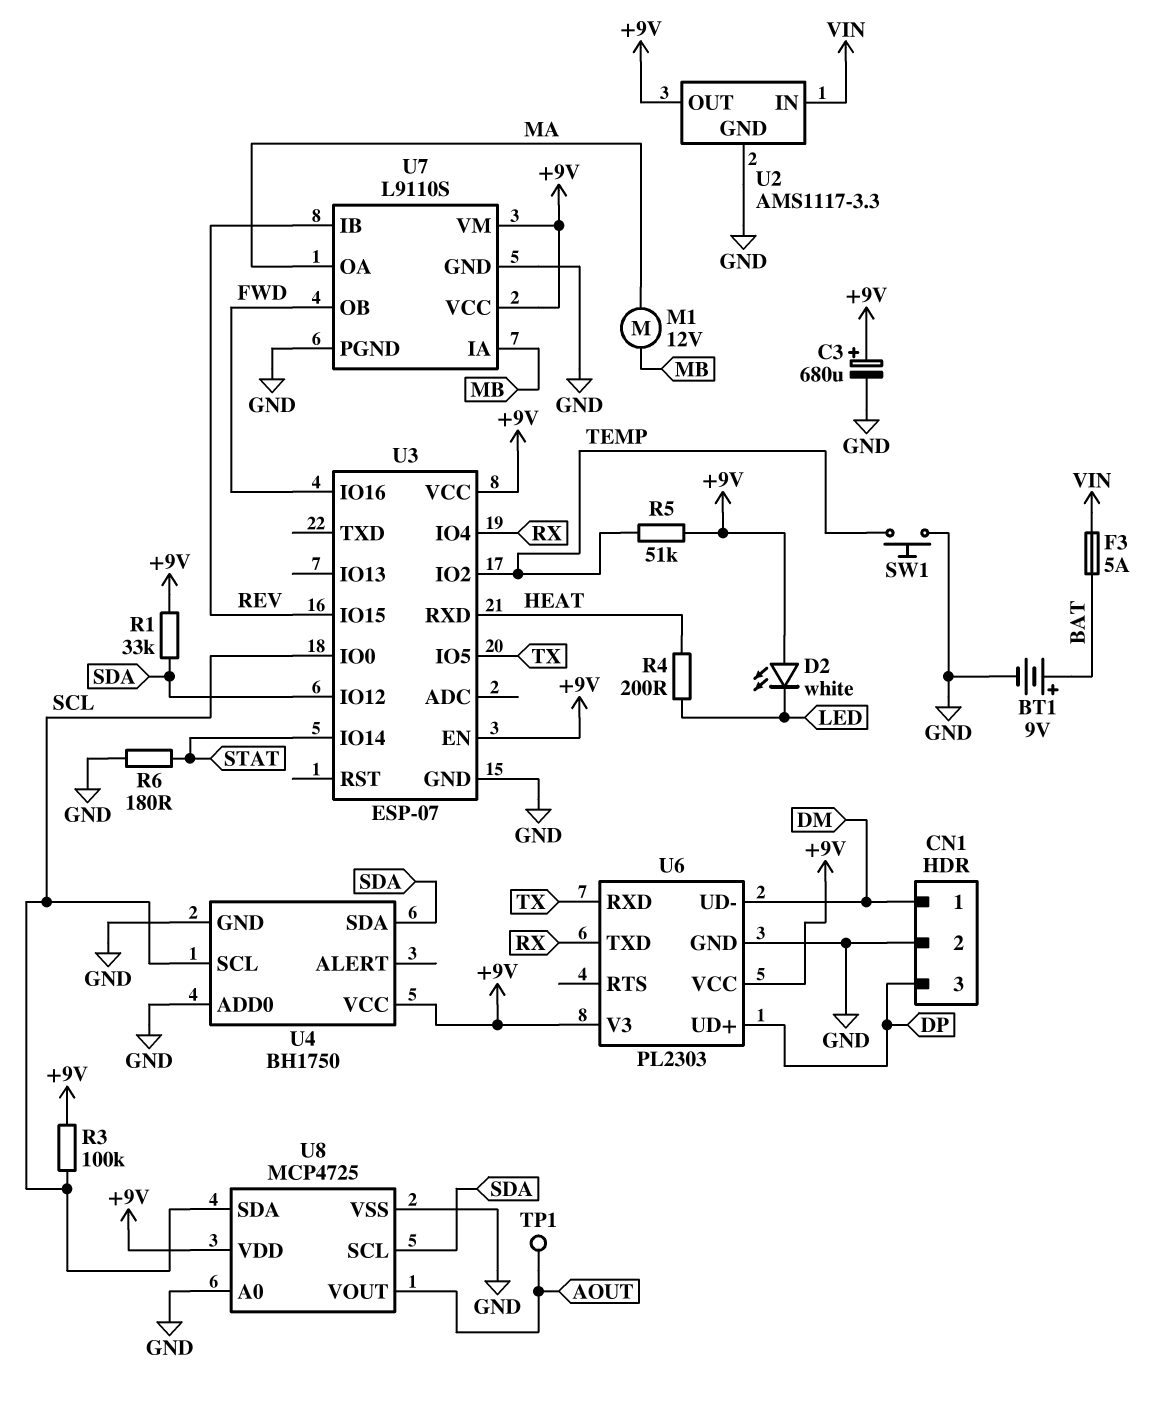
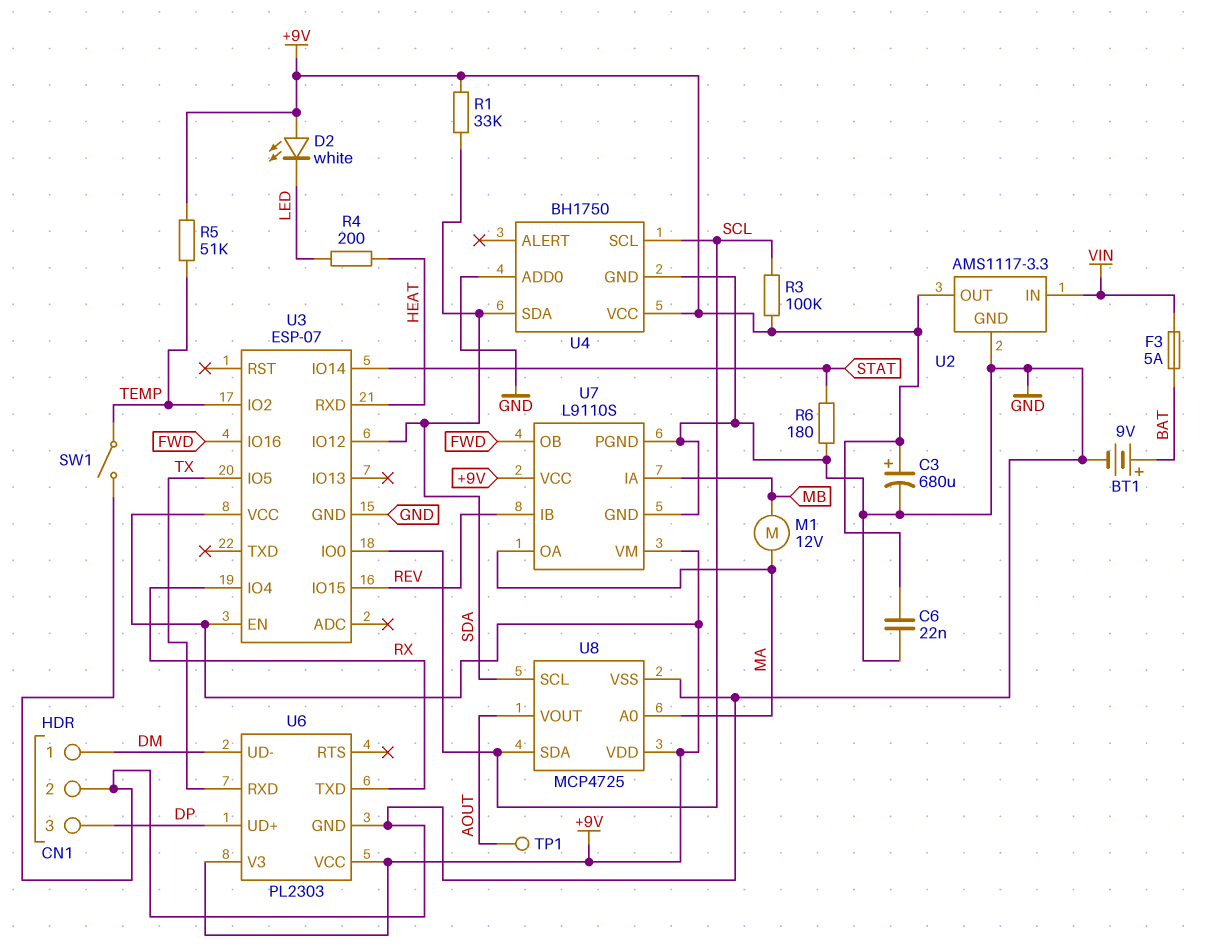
C6: none -> 22nF (+9V, GND)
SW1: button (GND, TEMP) -> switch (GND, TEMP)
U8 pin A0: GND -> MA

